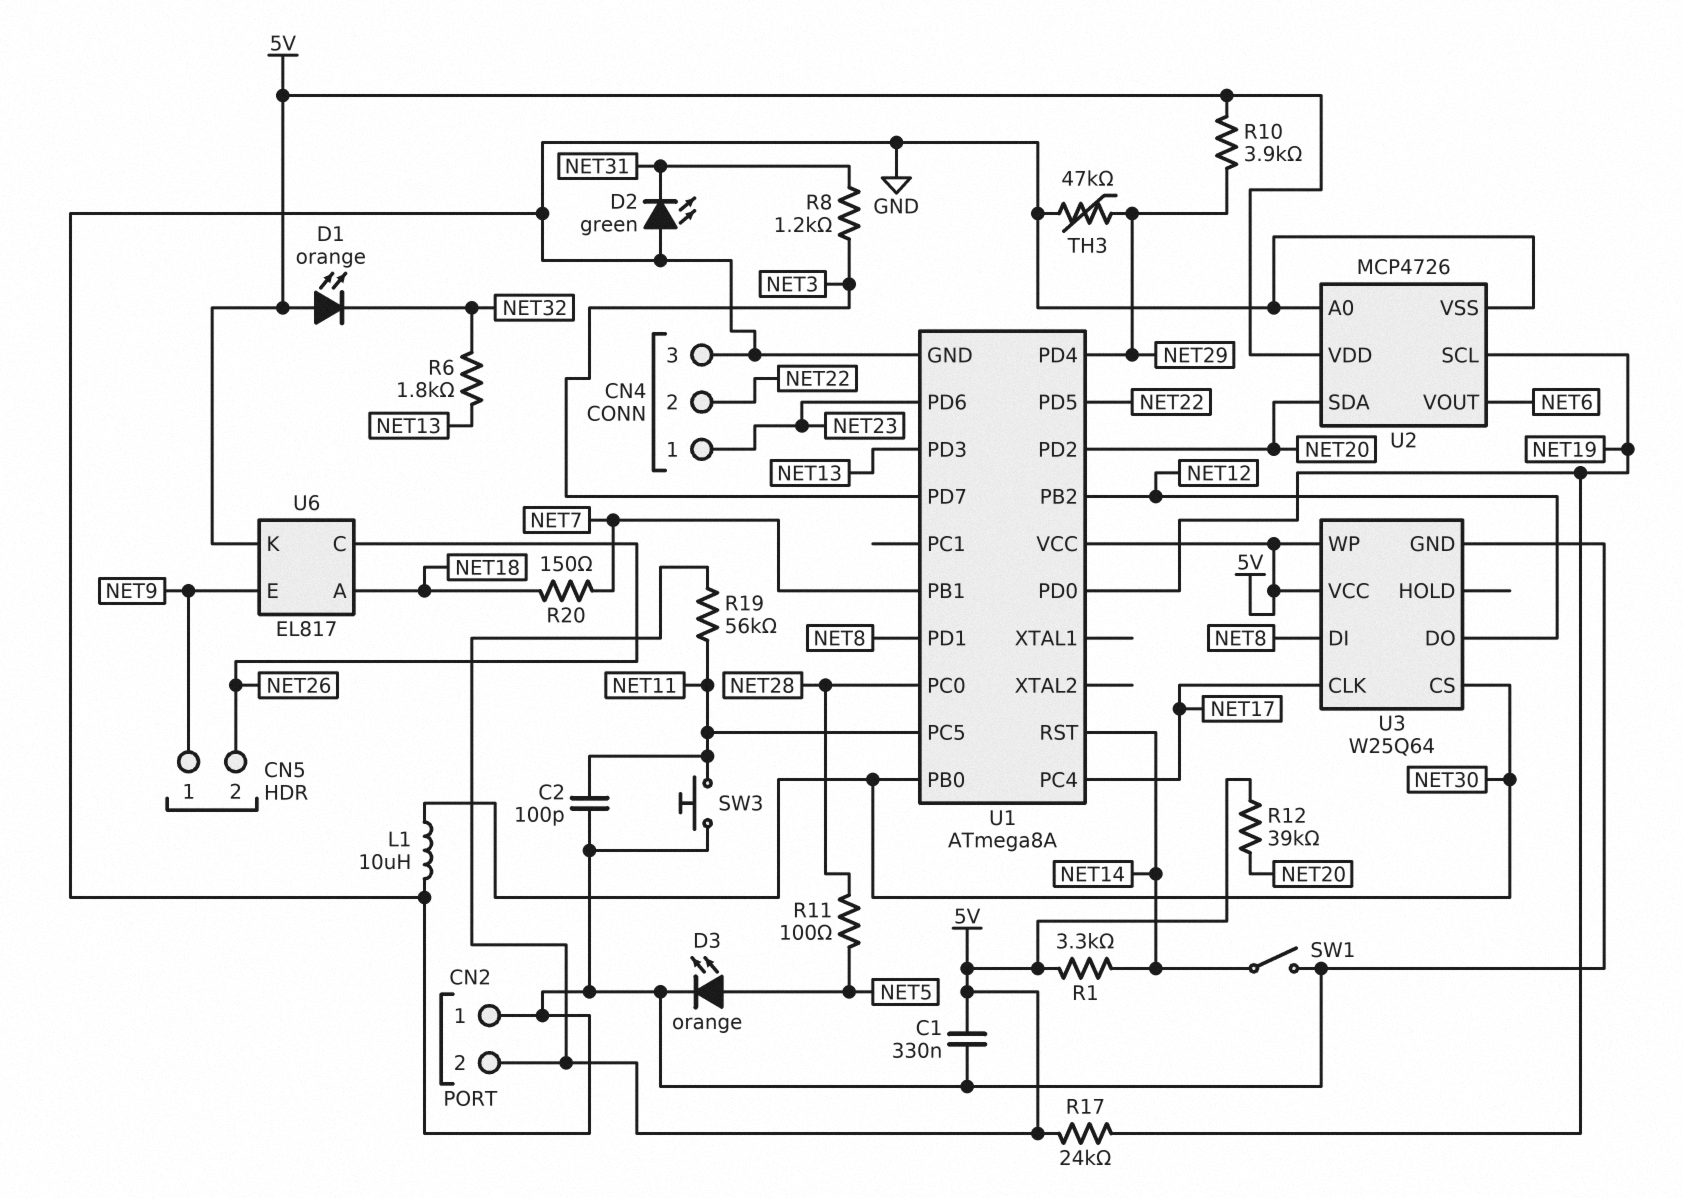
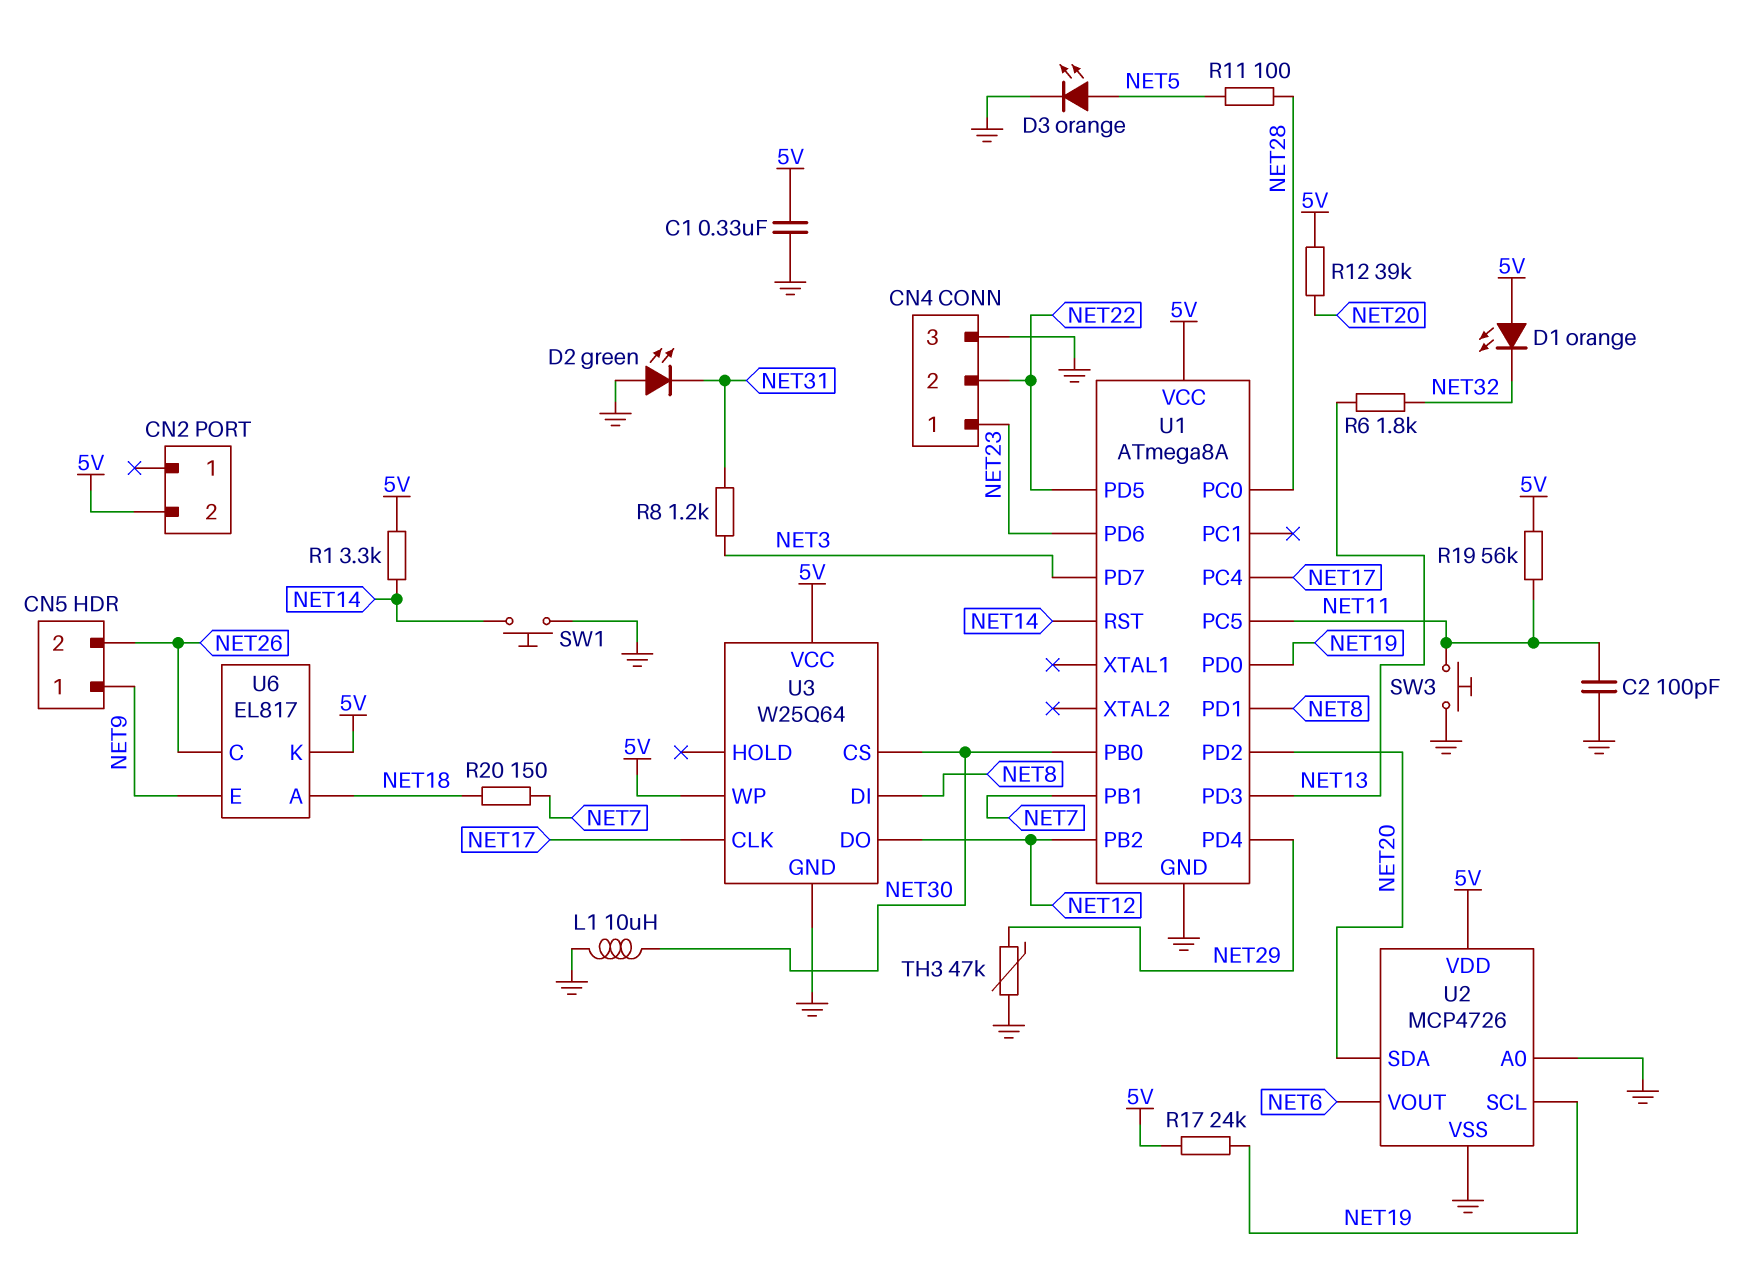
CN2 pin 1: GND -> none
R10: 3.9k (5V, NET29) -> none
SW1: switch (GND, NET14) -> button (GND, NET14)

